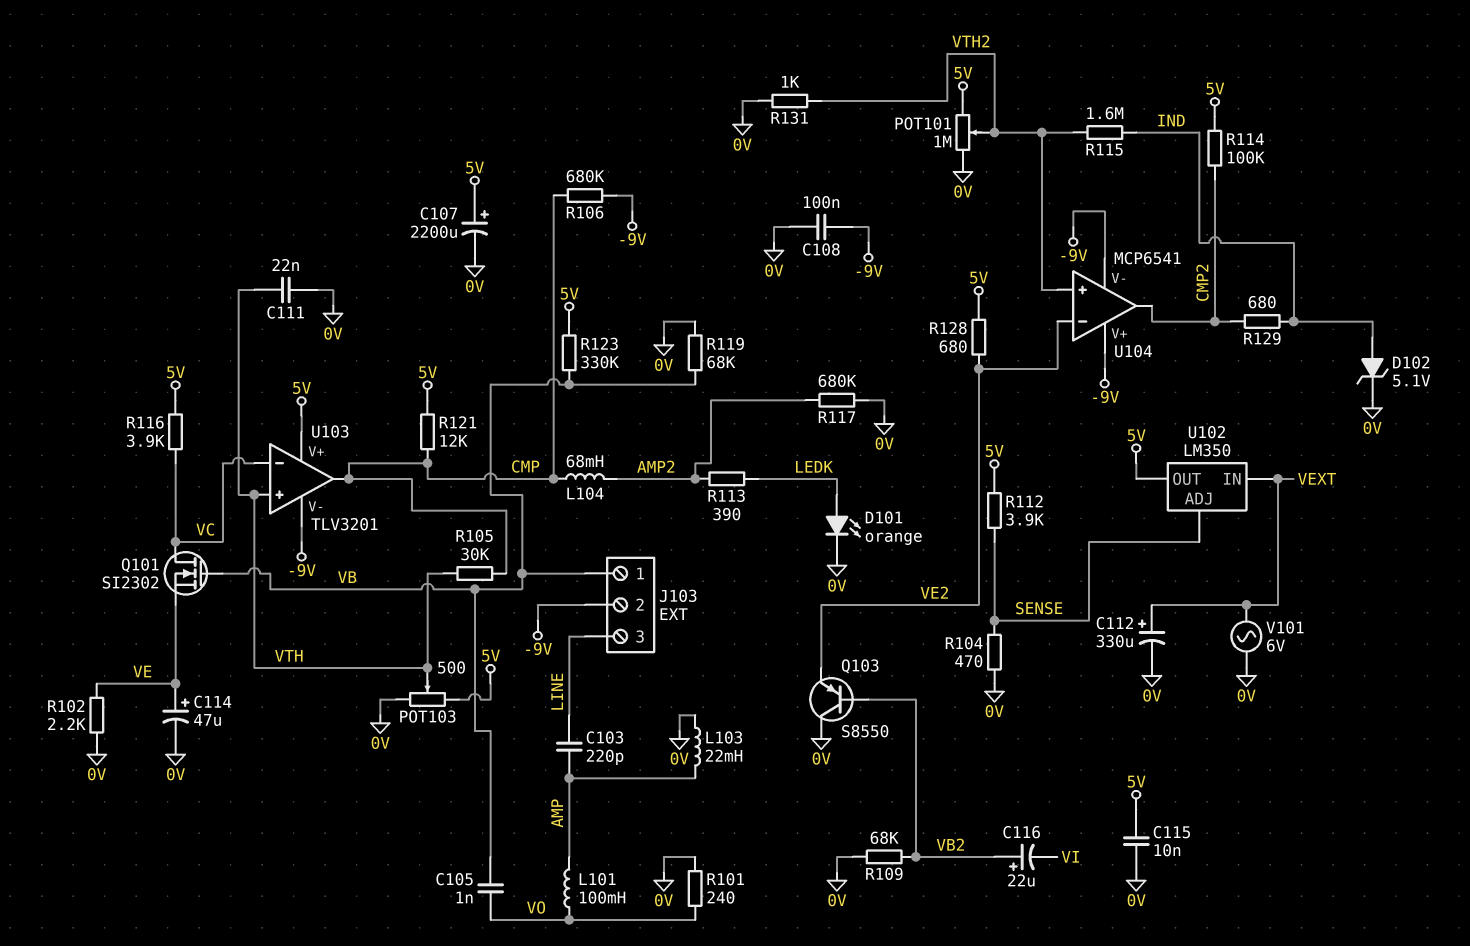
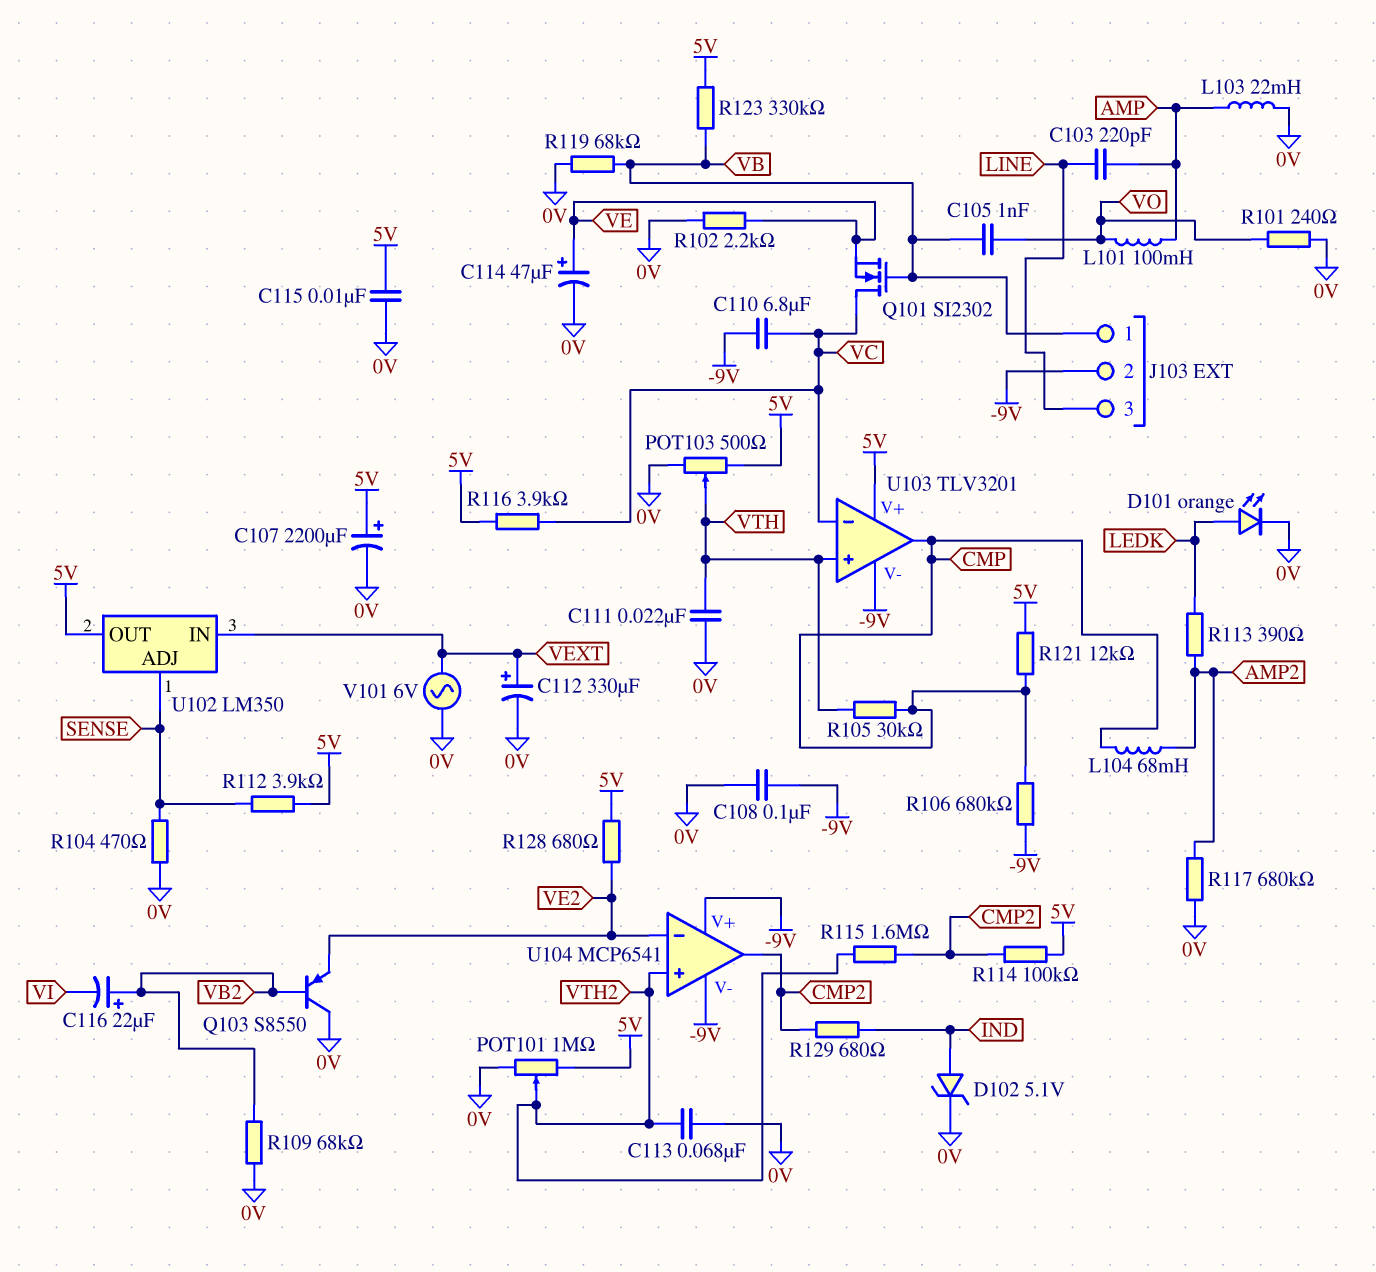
C110: none -> 6.8uF (-9V, VC)
C113: none -> 68nF (0V, VTH2)
R115: 1.6M (IND, VTH2) -> 1.6M (CMP2, VTH2)
R131: 1k (0V, VTH2) -> none

